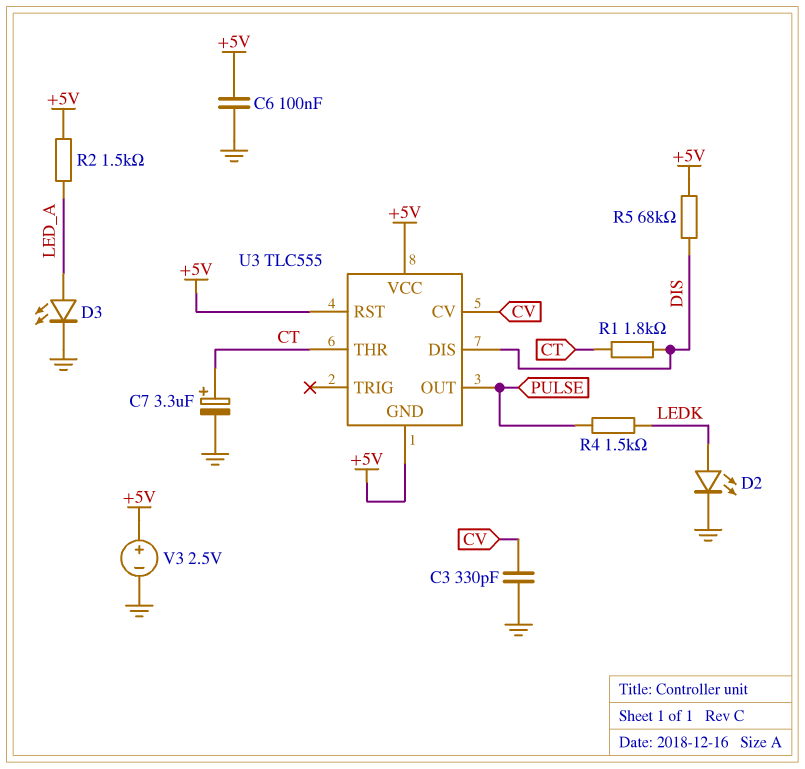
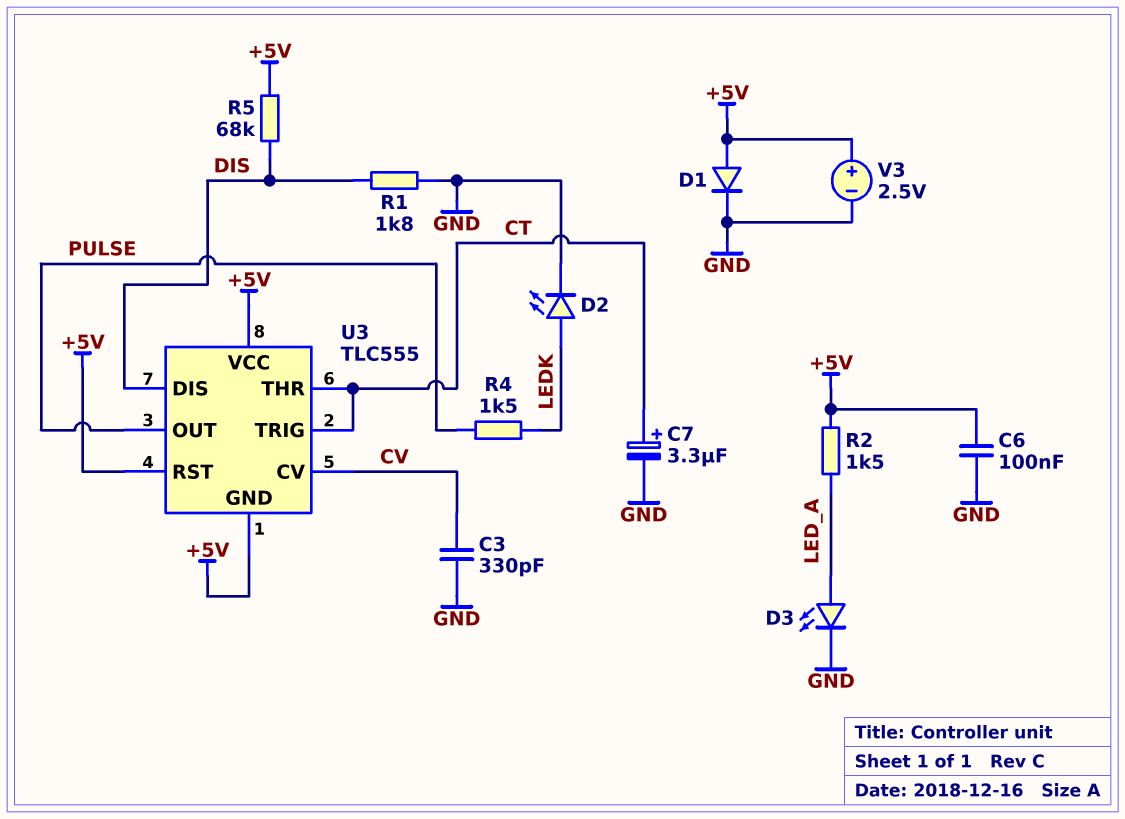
D1: none -> diode (A +5V, K GND)
R1: 1.8k (CT, DIS) -> 1.8k (DIS, GND)
U3 pin TRIG: none -> CT

